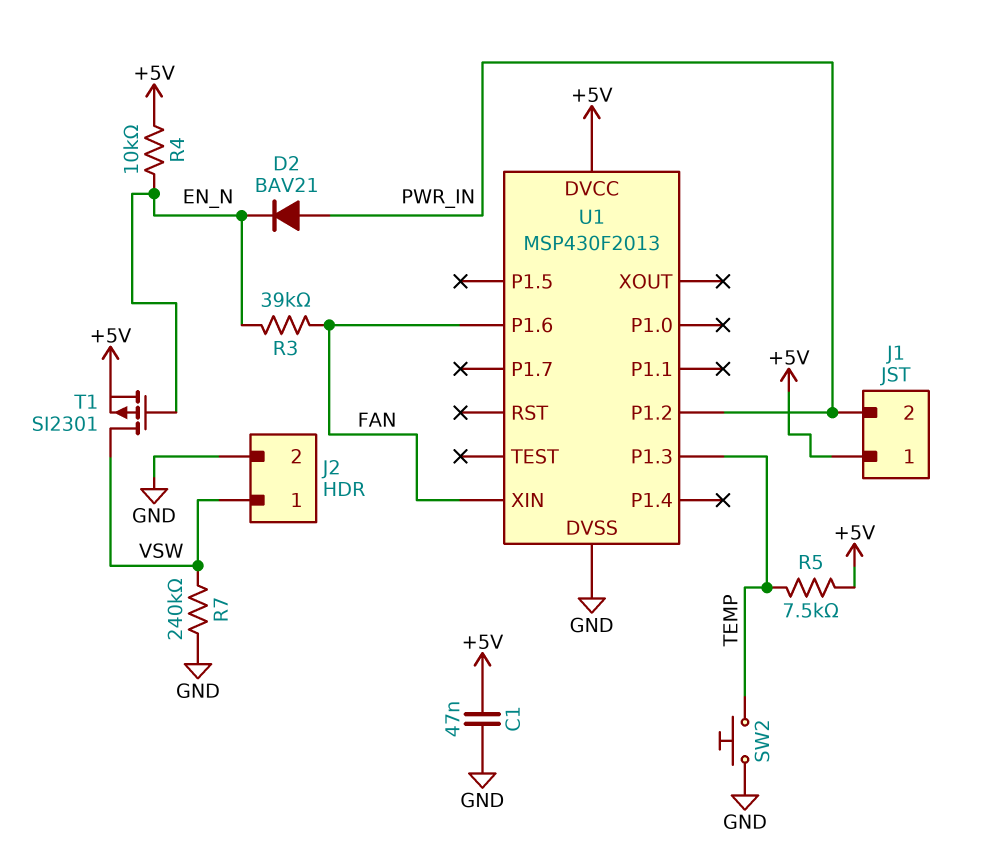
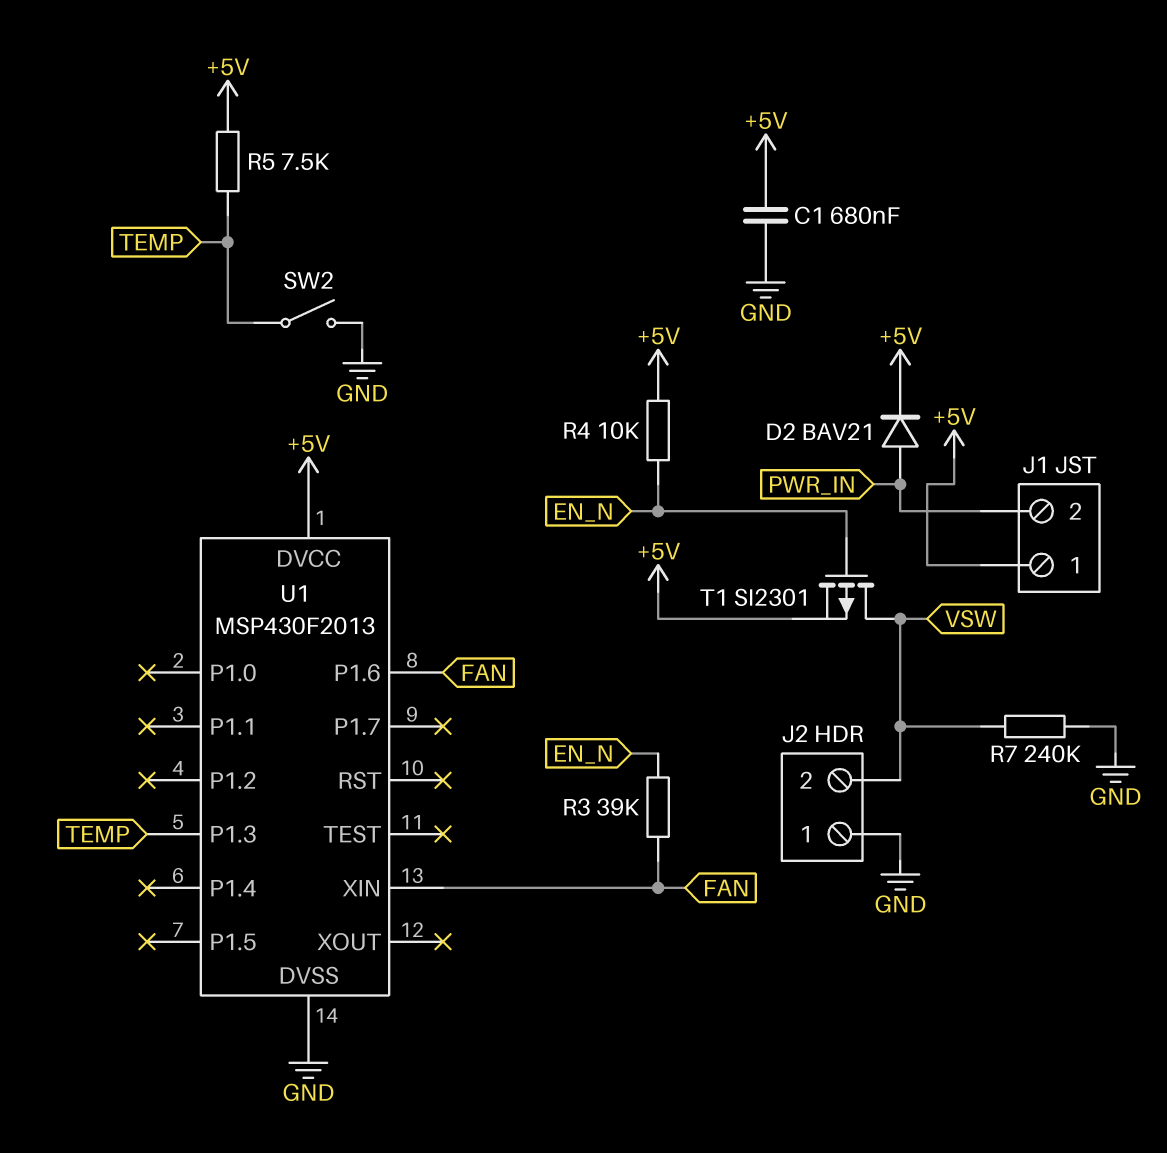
C1: 47nF (+5V, GND) -> 680nF (+5V, GND)
D2: diode BAV21 (A PWR_IN, K EN_N) -> diode BAV21 (A PWR_IN, K +5V)
J2 pin 1: VSW -> GND
J2 pin 2: GND -> VSW
SW2: button (GND, TEMP) -> switch (GND, TEMP)
U1 pin P1.2: PWR_IN -> none

